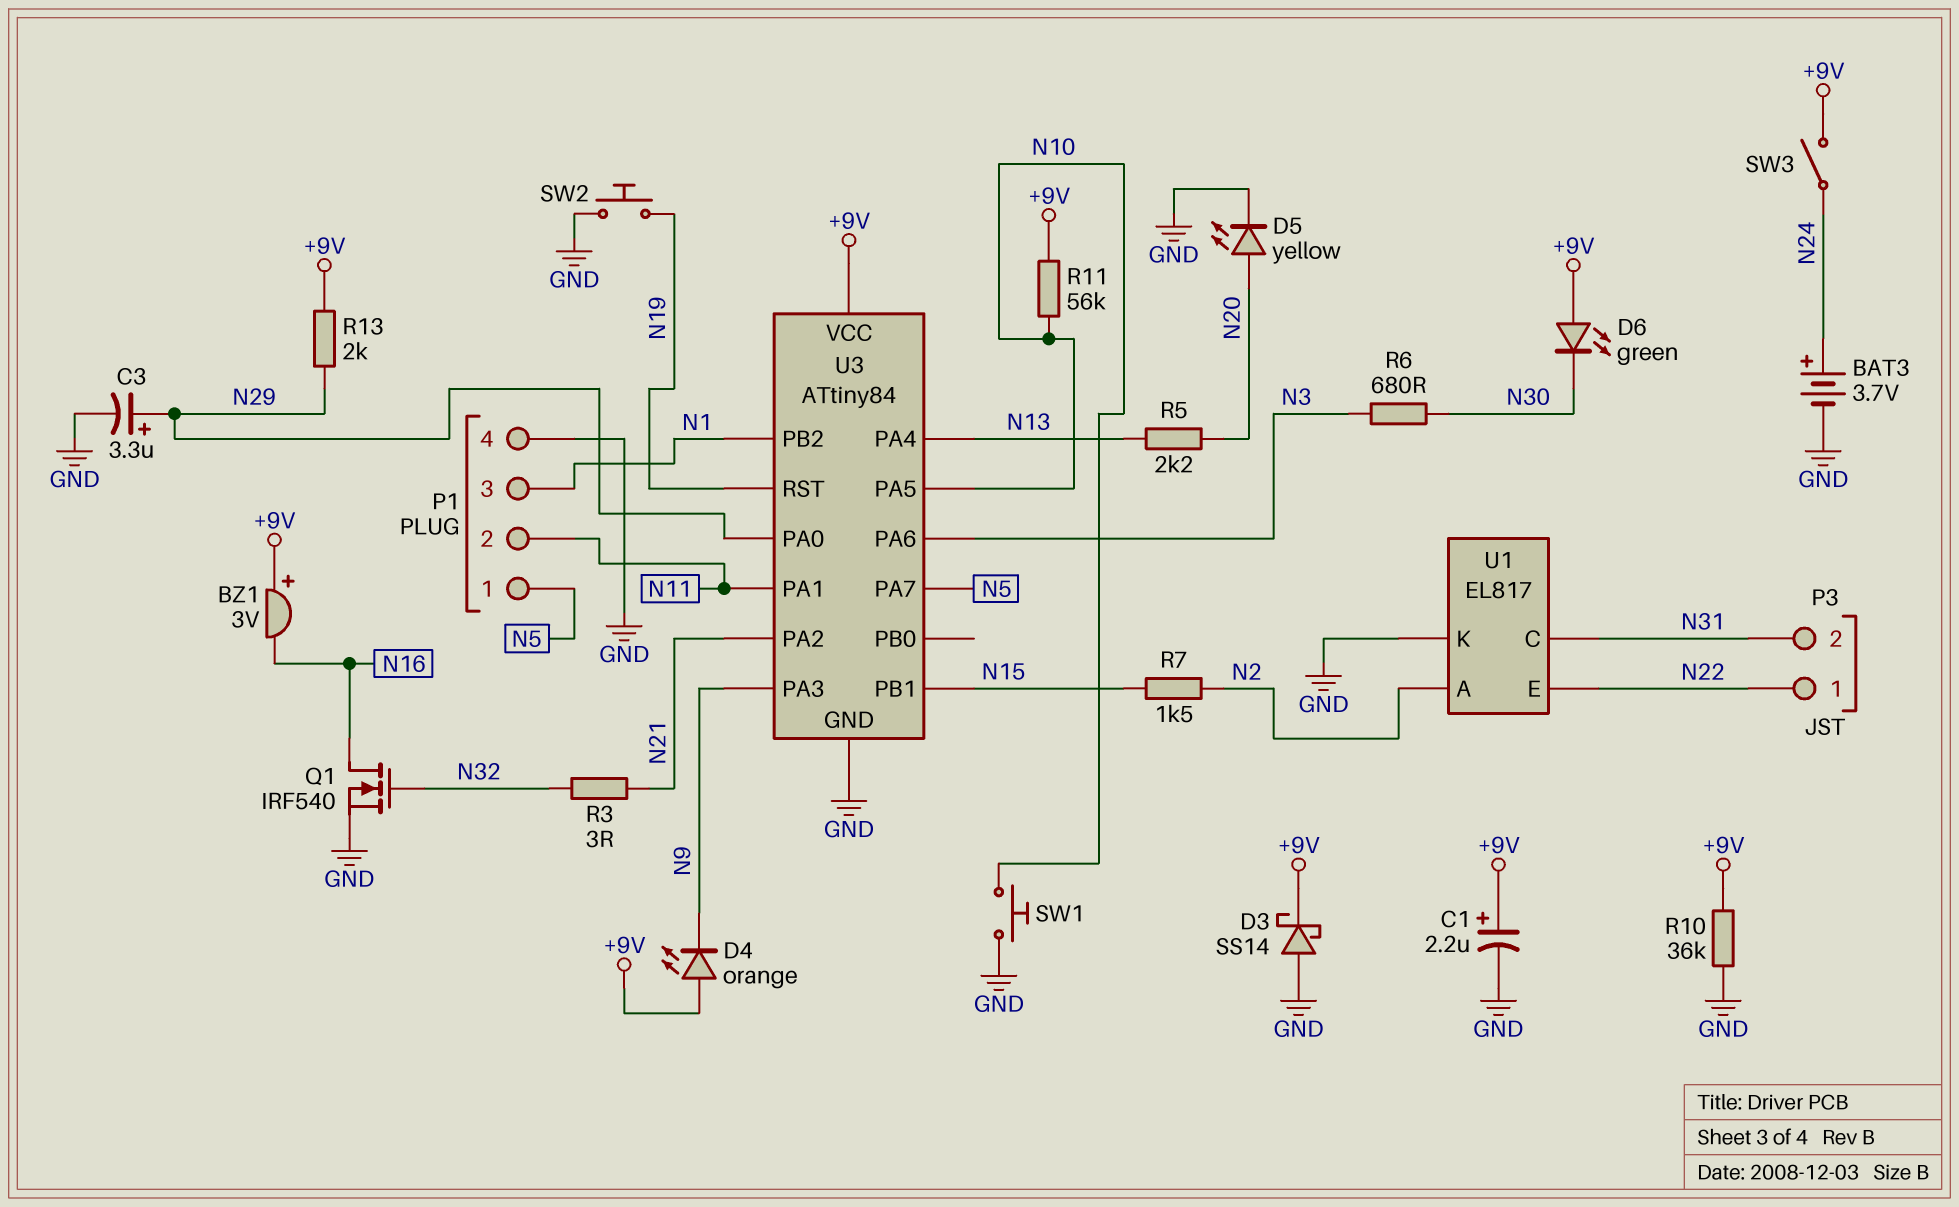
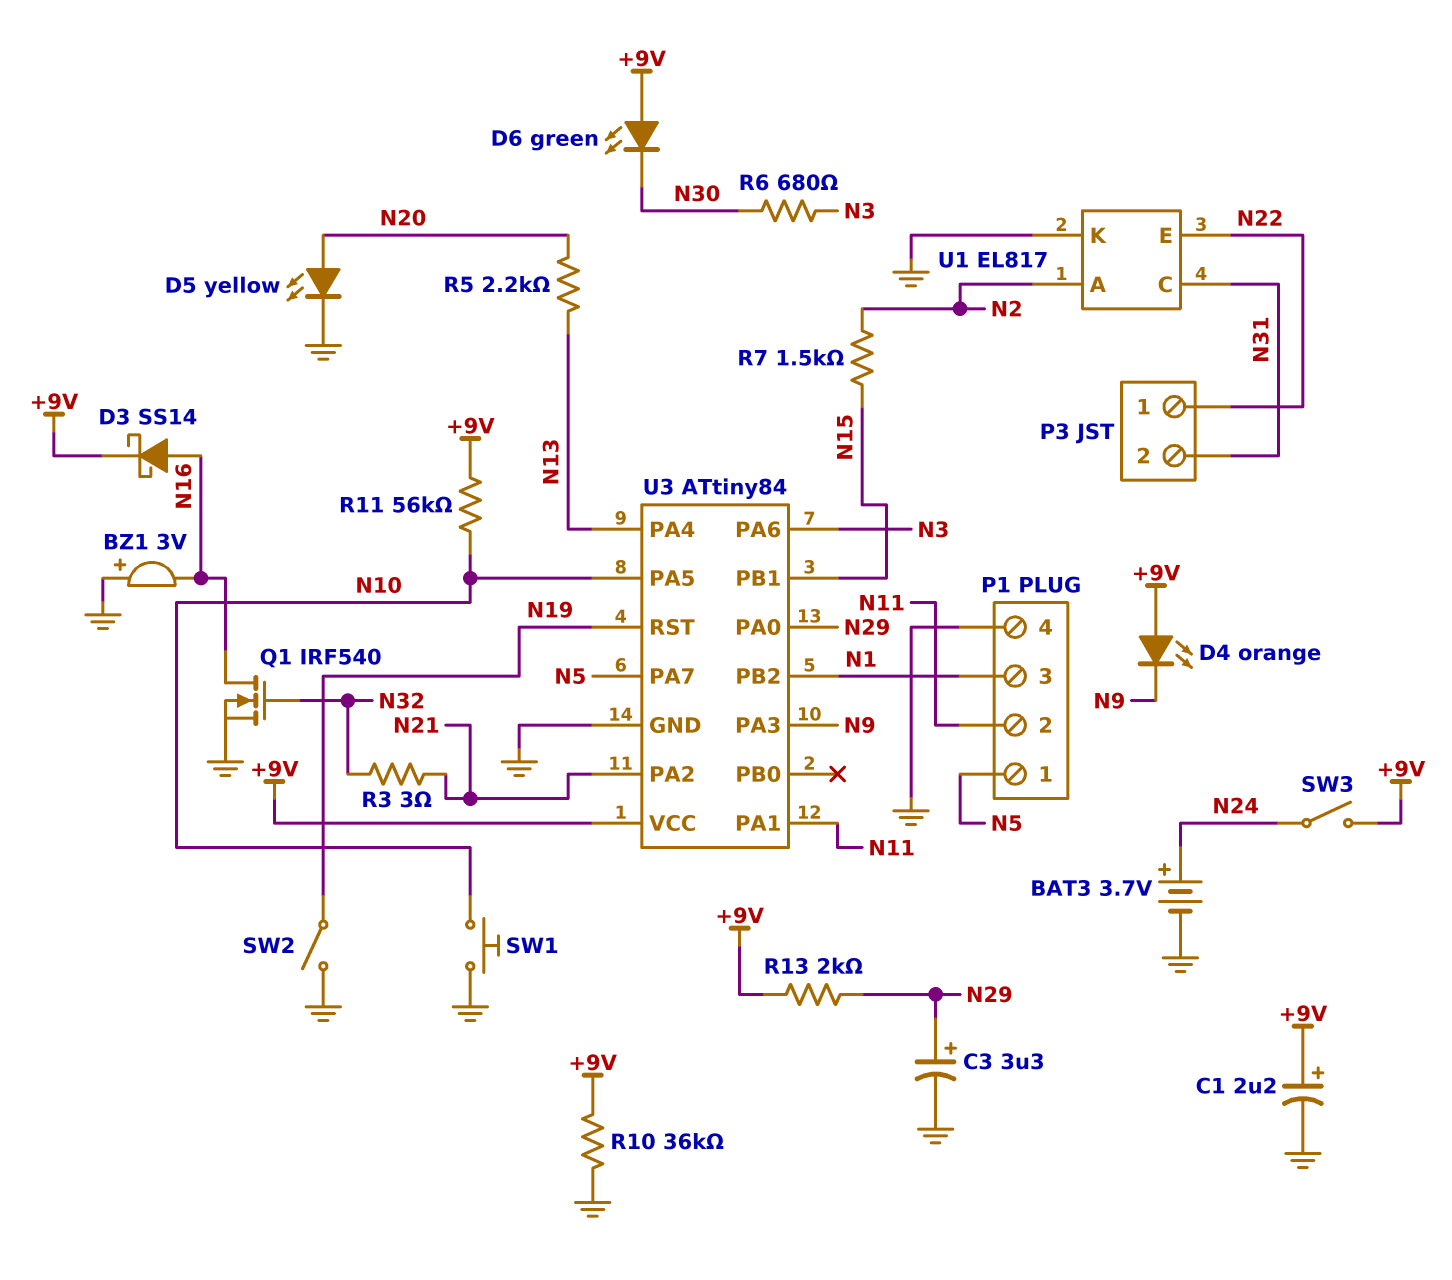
BZ1: buzzer 3V (plus +9V, minus N16) -> buzzer 3V (plus GND, minus N16)
D3: schottky SS14 (A GND, K +9V) -> schottky SS14 (A N16, K +9V)
SW2: button (GND, N19) -> switch (GND, N19)

